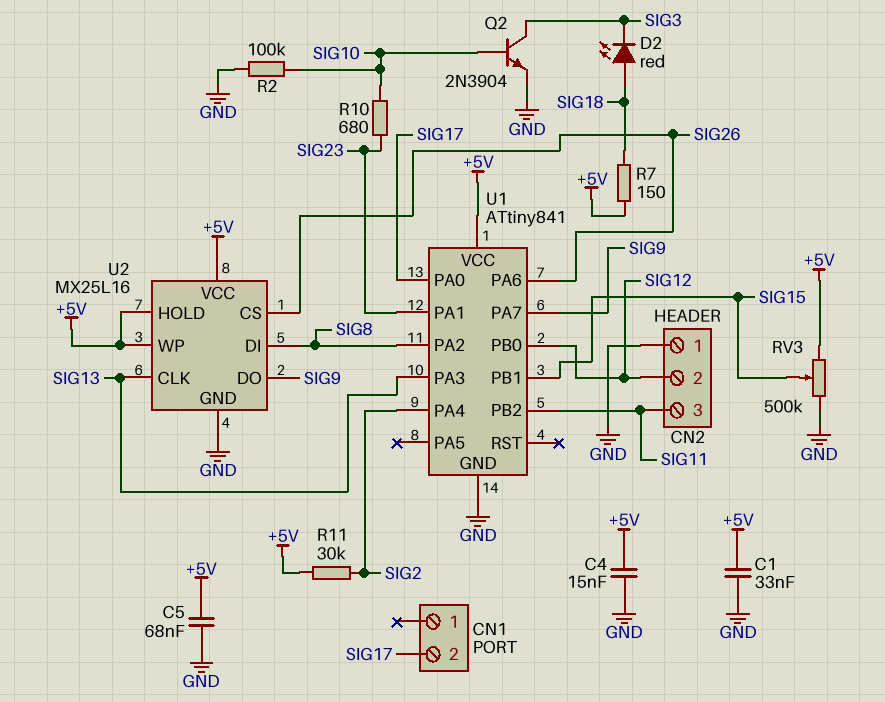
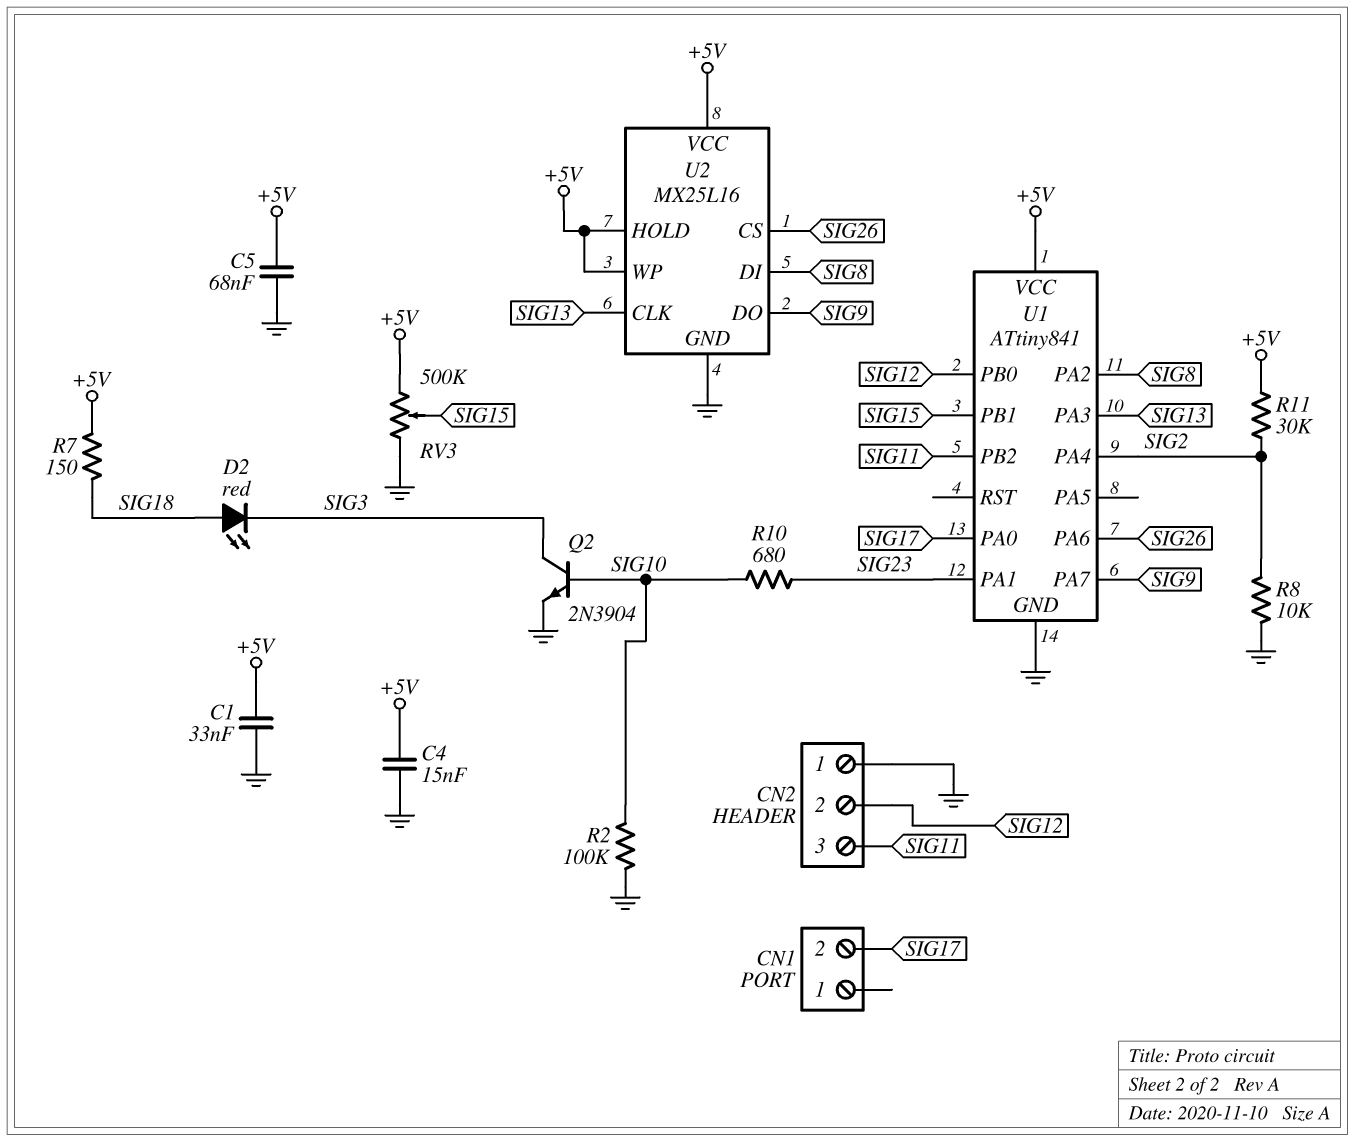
R8: none -> 10k (GND, SIG2)

